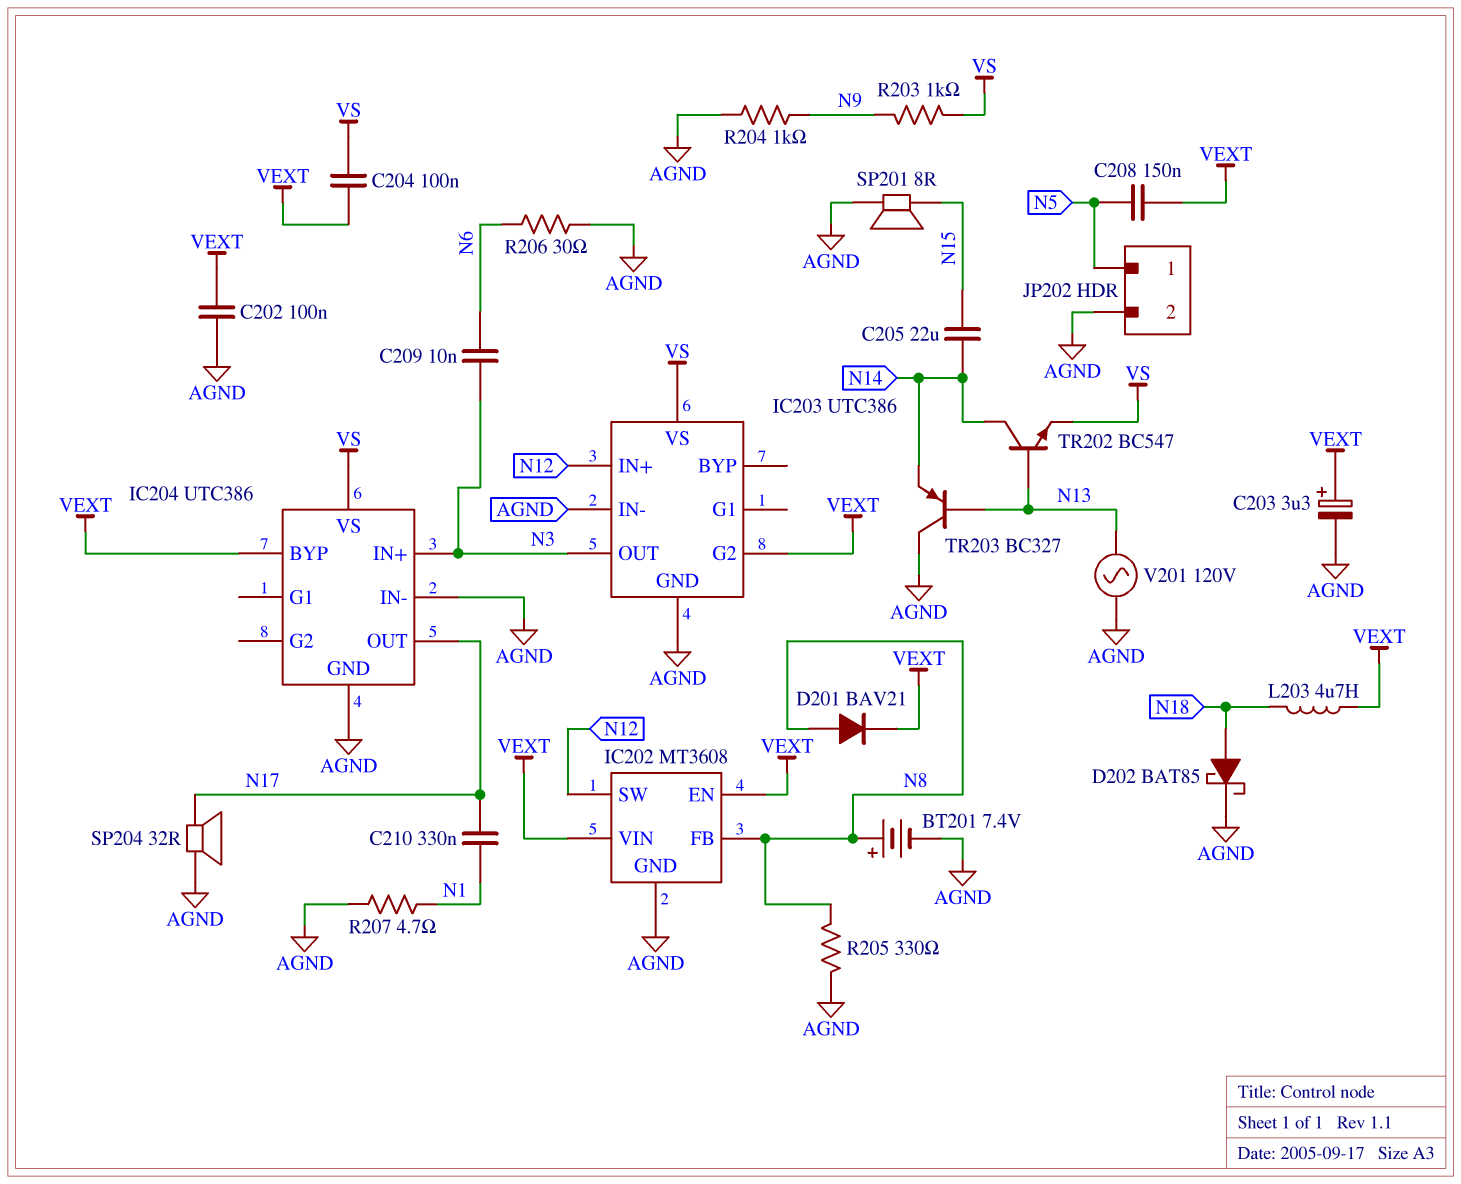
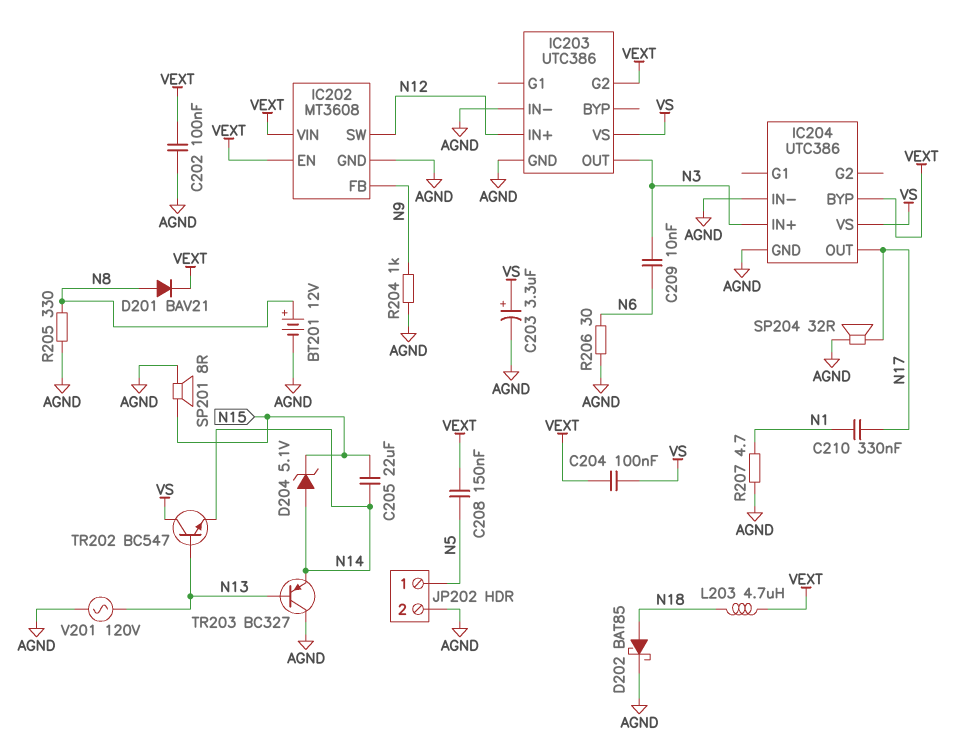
BT201: 7.4V (plus N8, minus AGND) -> 12V (plus N8, minus AGND)
C203: 3.3uF (plus VEXT, minus AGND) -> 3.3uF (plus VS, minus AGND)
D204: none -> zener 5.1V (A N14, K N15)
IC202 pin FB: N8 -> N9
R203: 1k (N9, VS) -> none
TR202: NPN BC547 (B N13, C N14, E VS) -> NPN BC547 (B N13, C VS, E N14)

